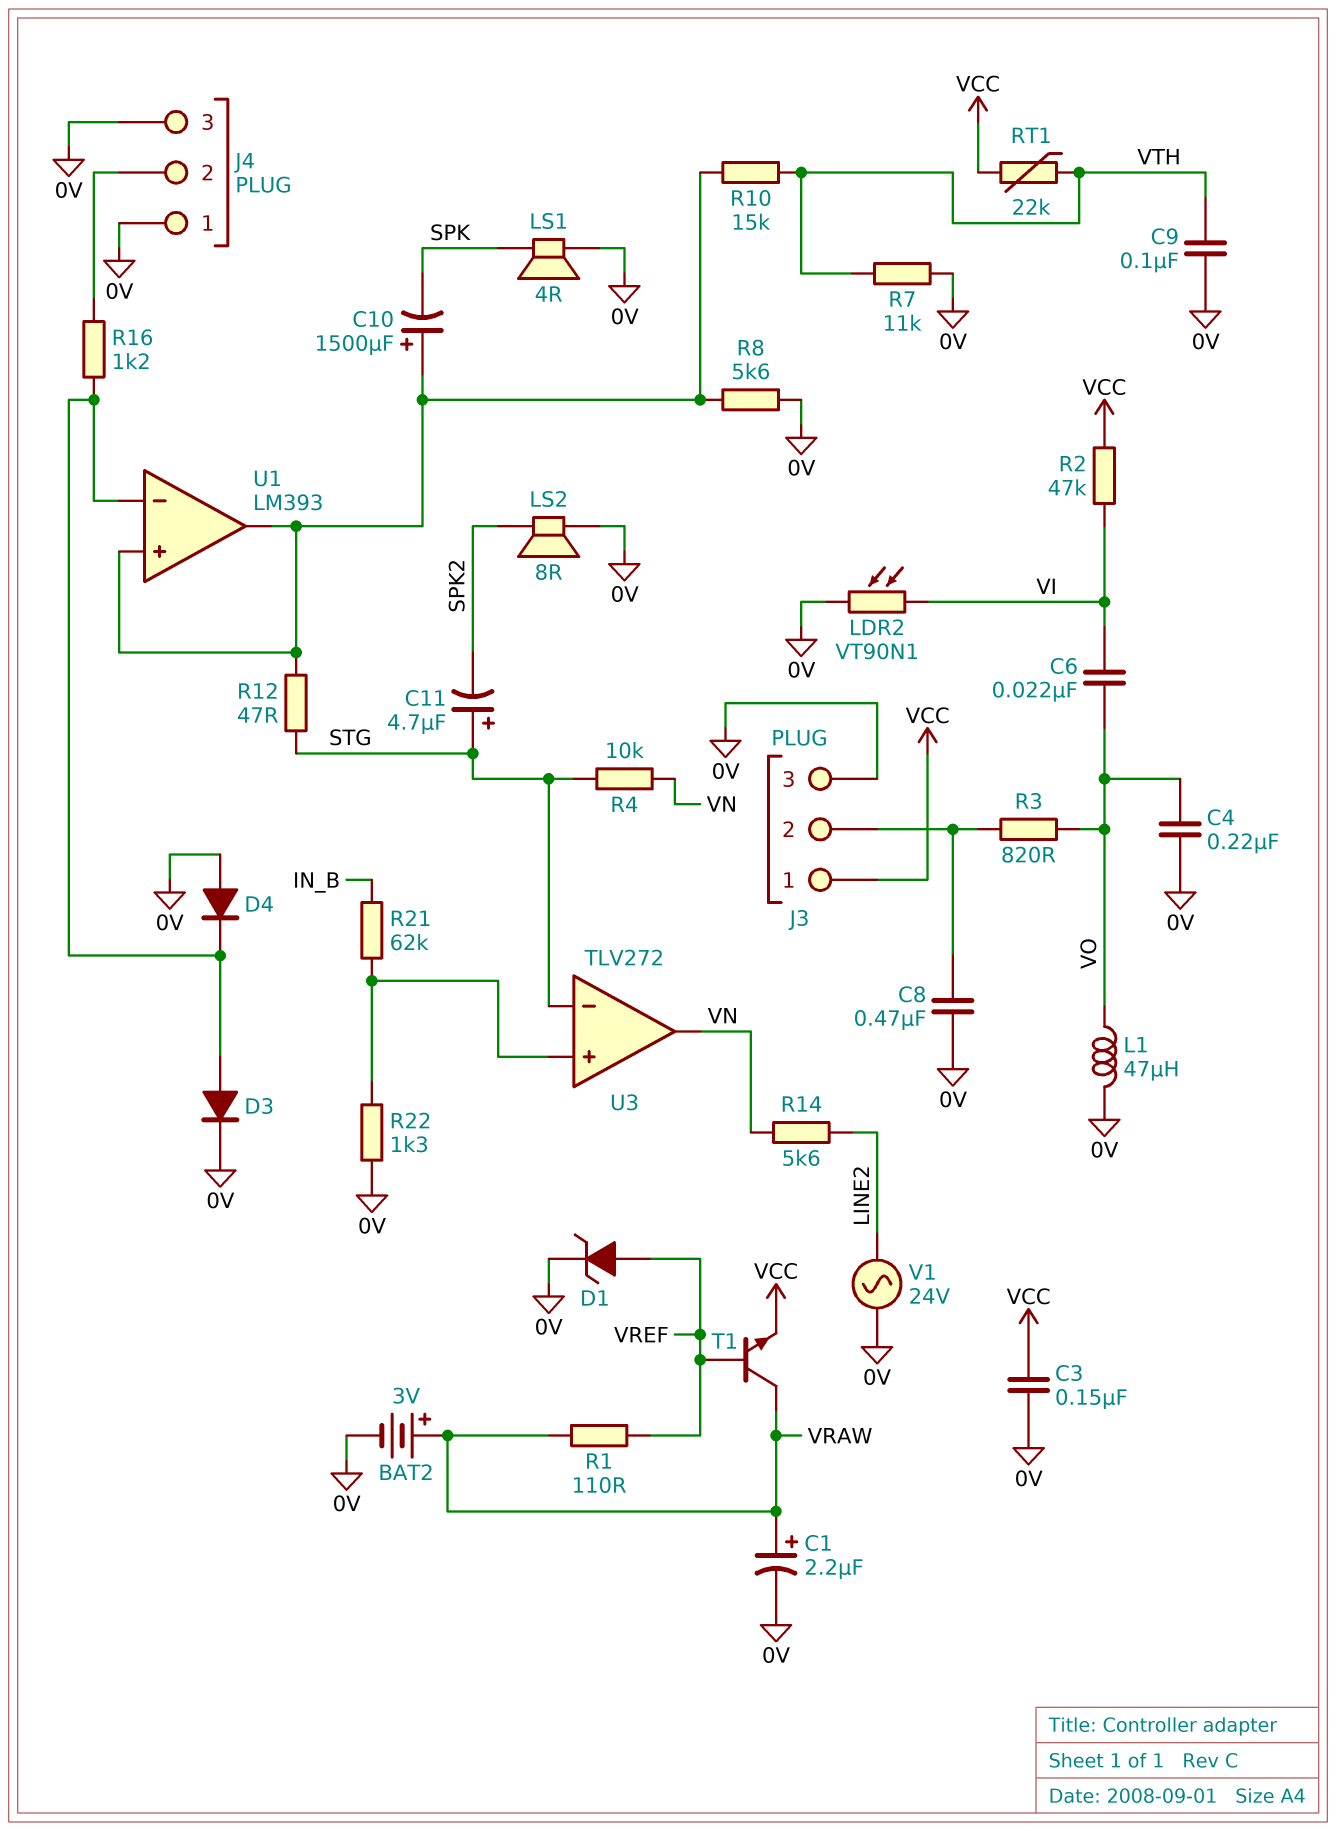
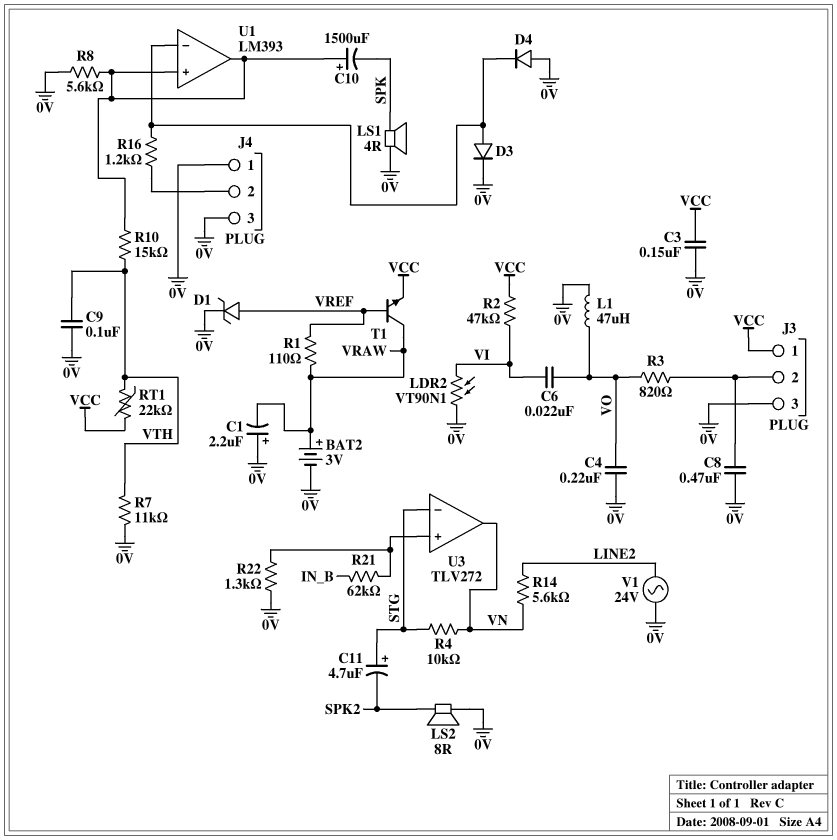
C1: 2.2uF (plus VRAW, minus 0V) -> 2.2uF (plus 0V, minus VRAW)
R12: 47 (STG, U1/in+) -> none

